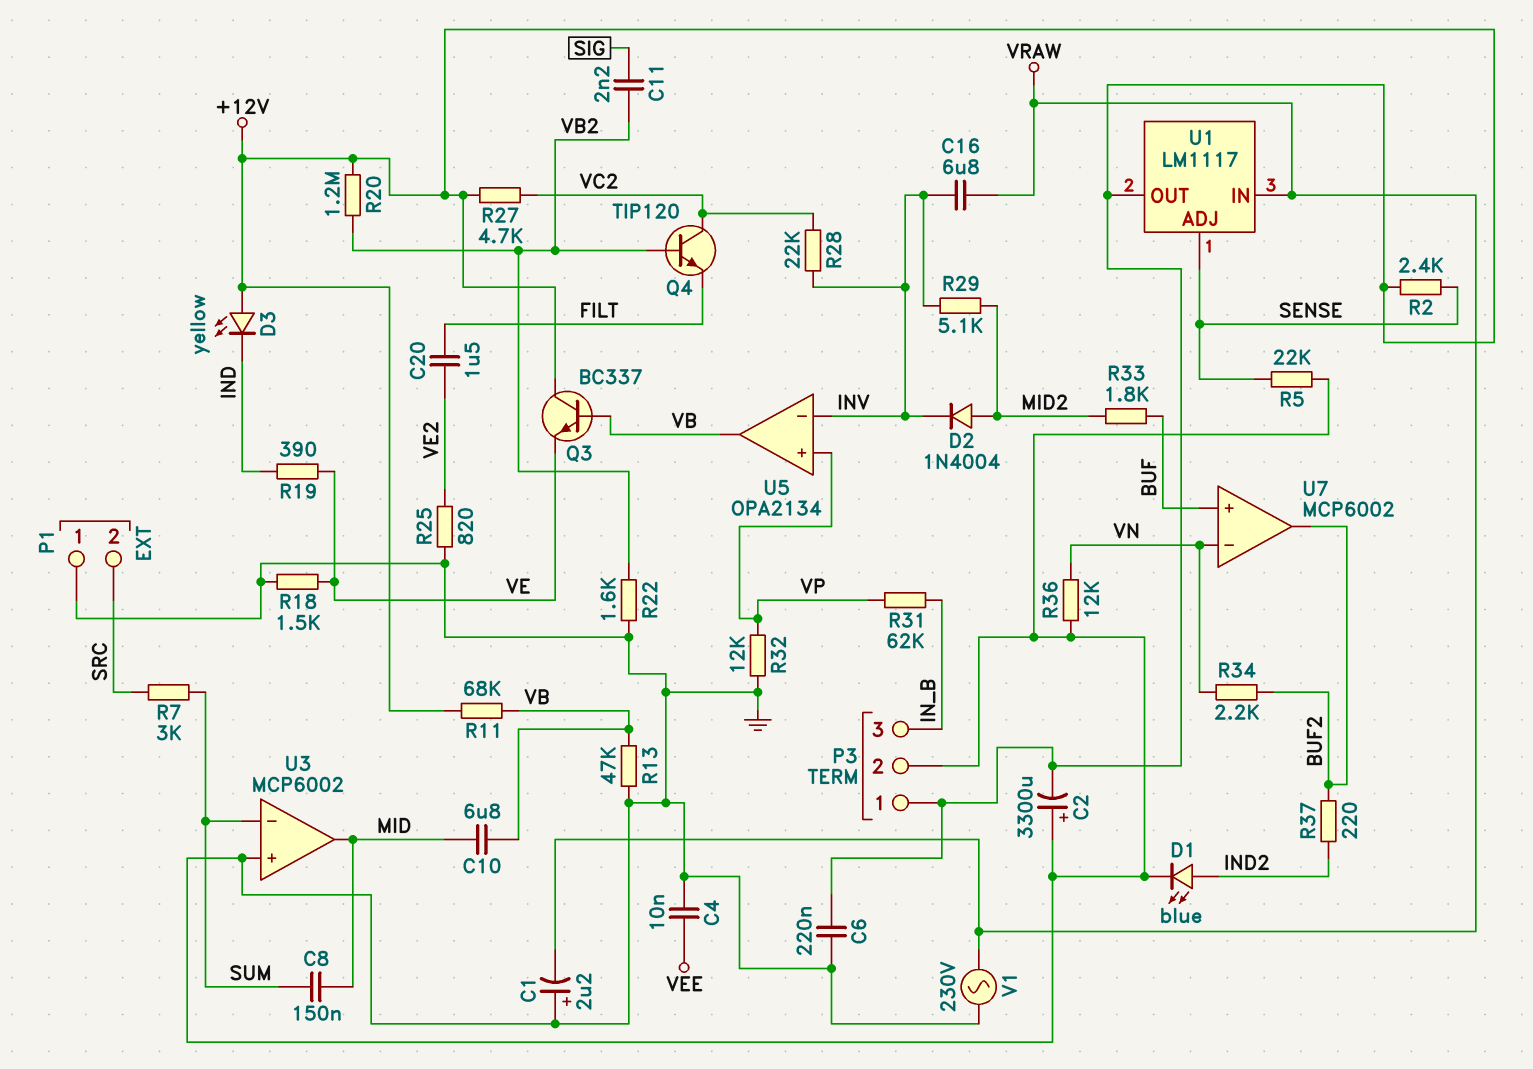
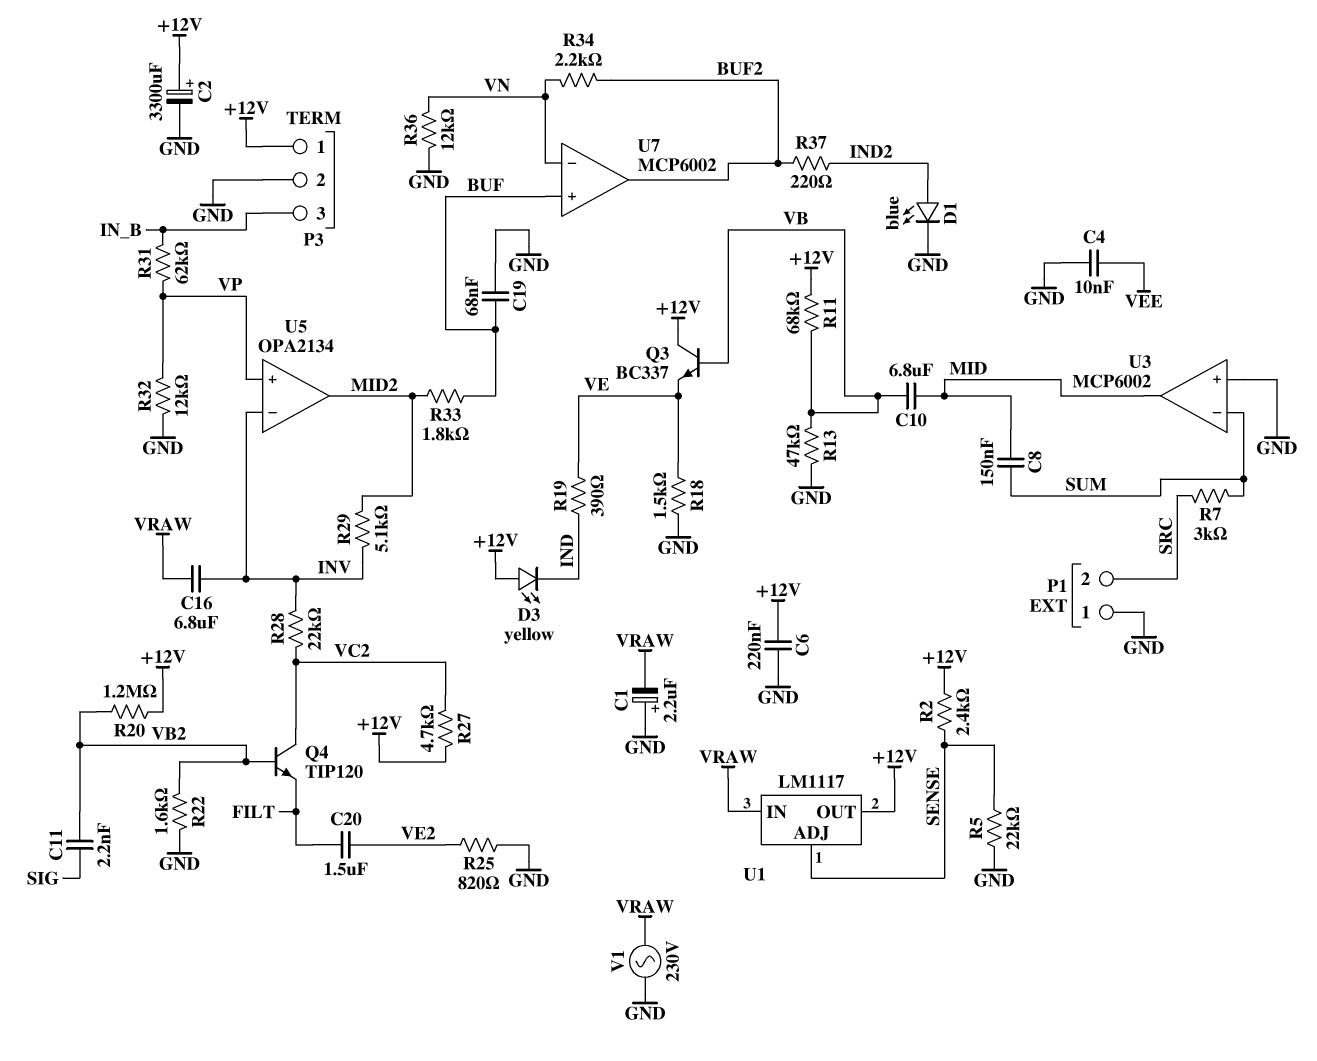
C2: 3300uF (plus GND, minus +12V) -> 3300uF (plus +12V, minus GND)
C19: none -> 68nF (BUF, GND)
D2: diode 1N4004 (A MID2, K INV) -> none
U5 pin out: VB -> MID2

